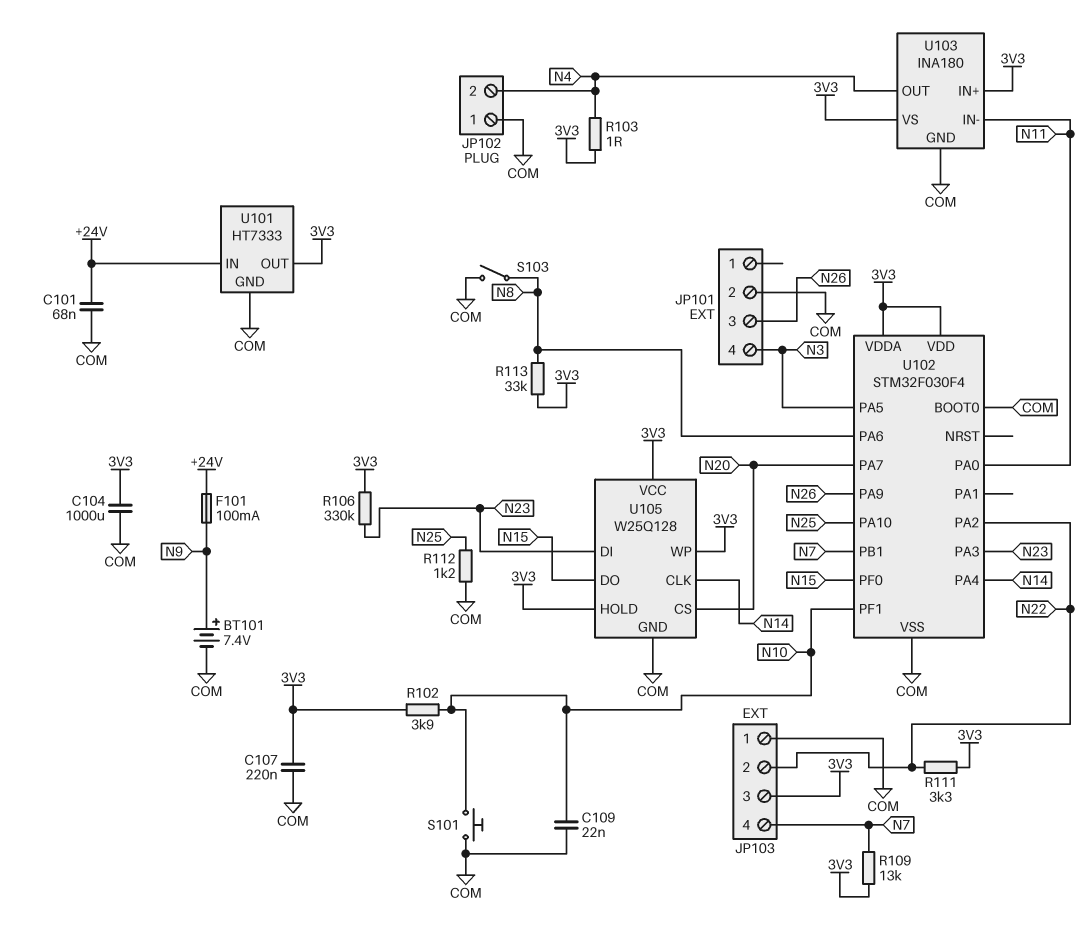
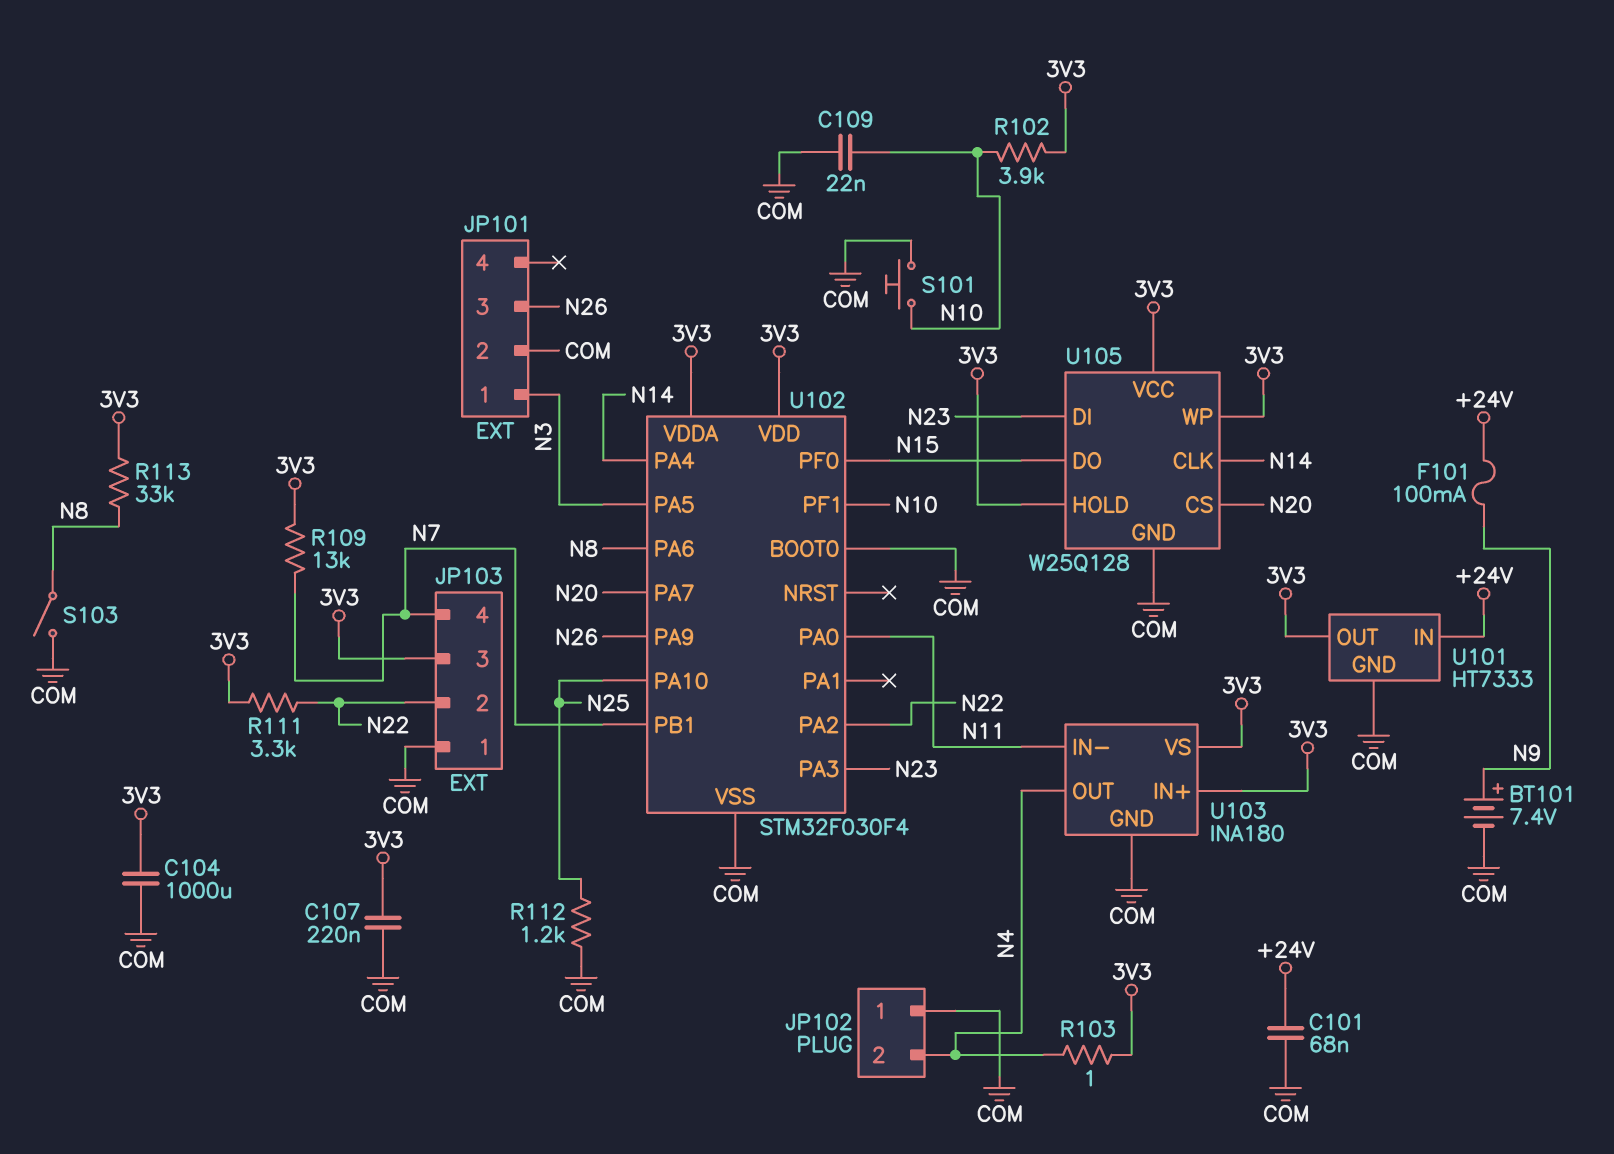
JP101 pin 1: none -> N3
JP101 pin 4: N3 -> none
R106: 330k (3V3, N23) -> none

